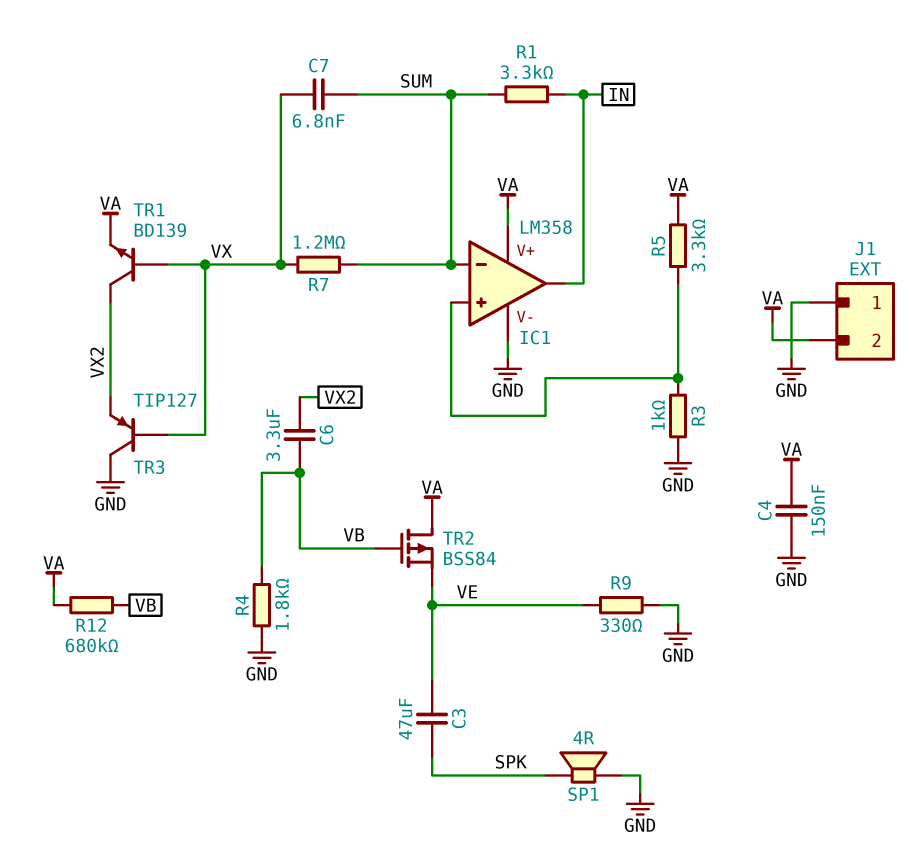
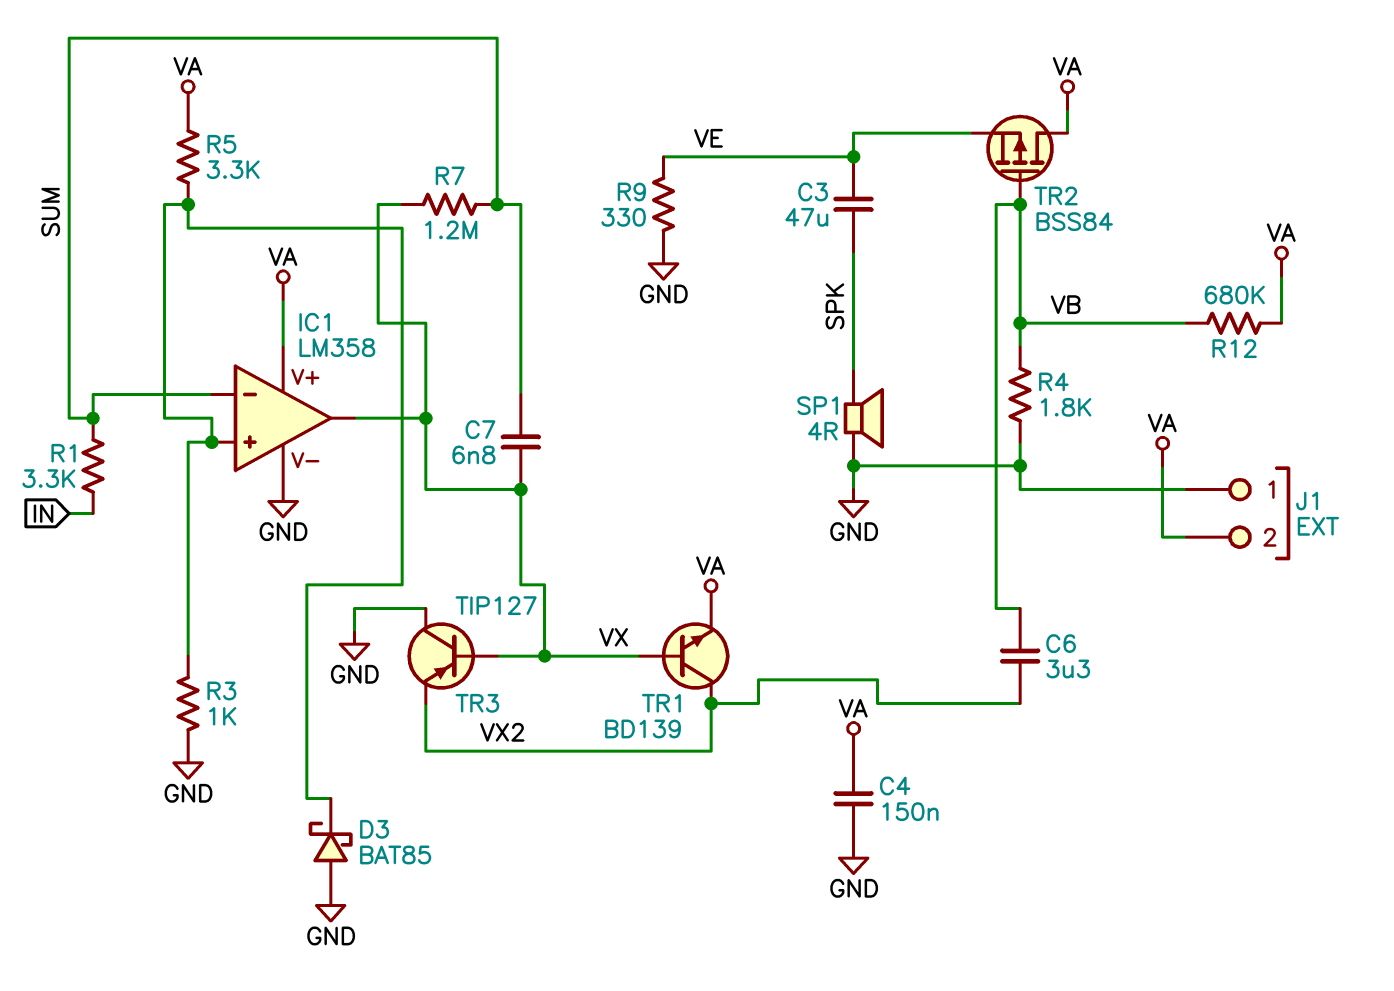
D3: none -> schottky BAT85 (A GND, K IC1/in+)
IC1 pin out: IN -> VX

